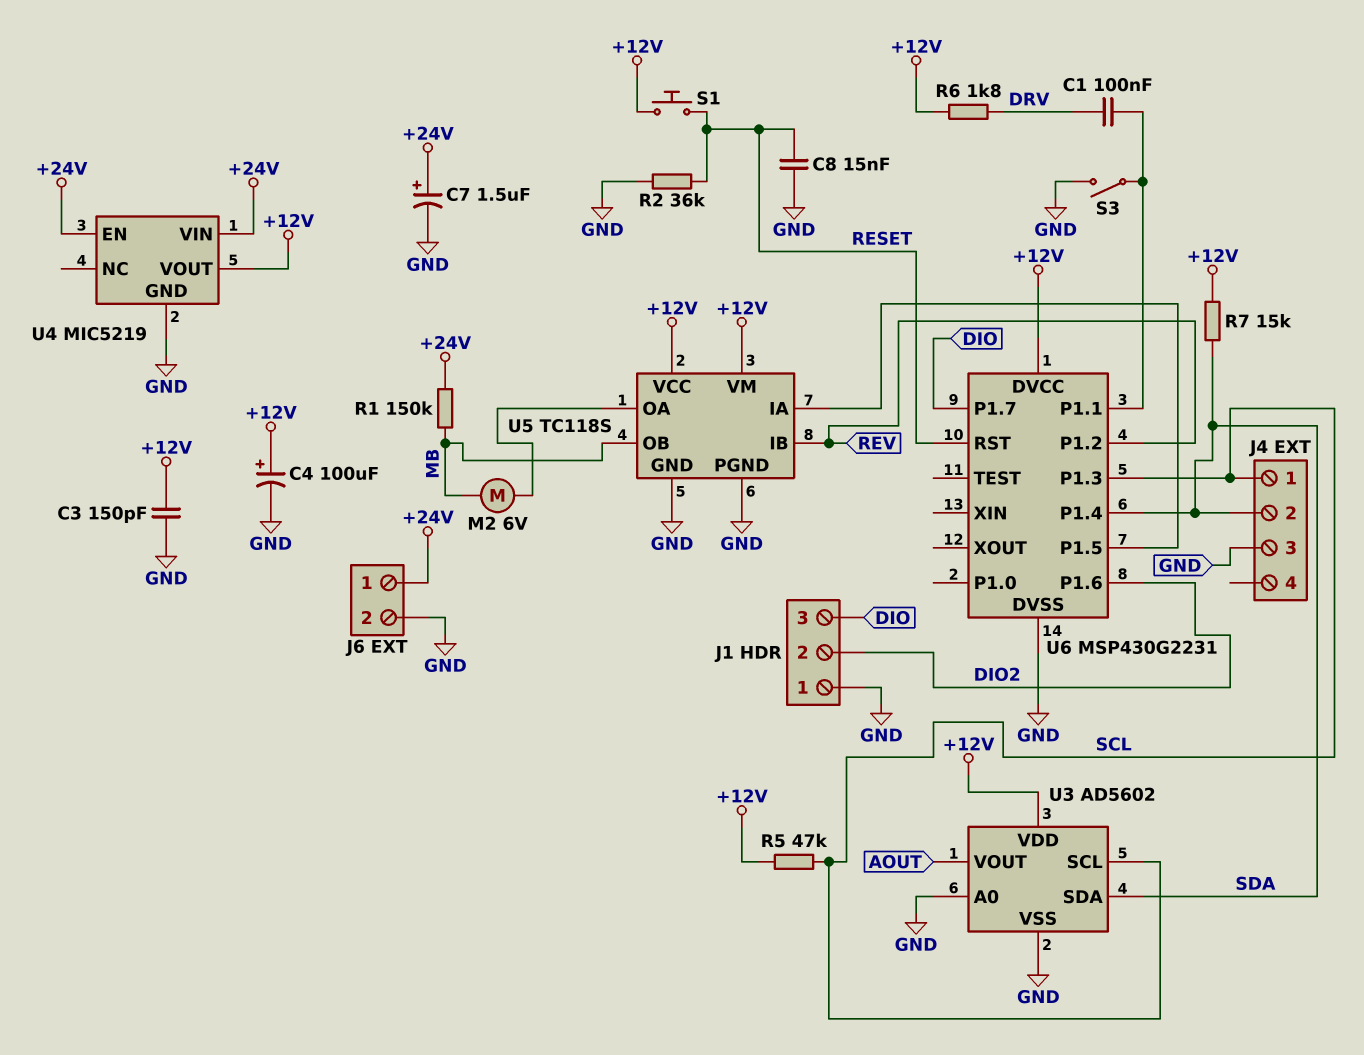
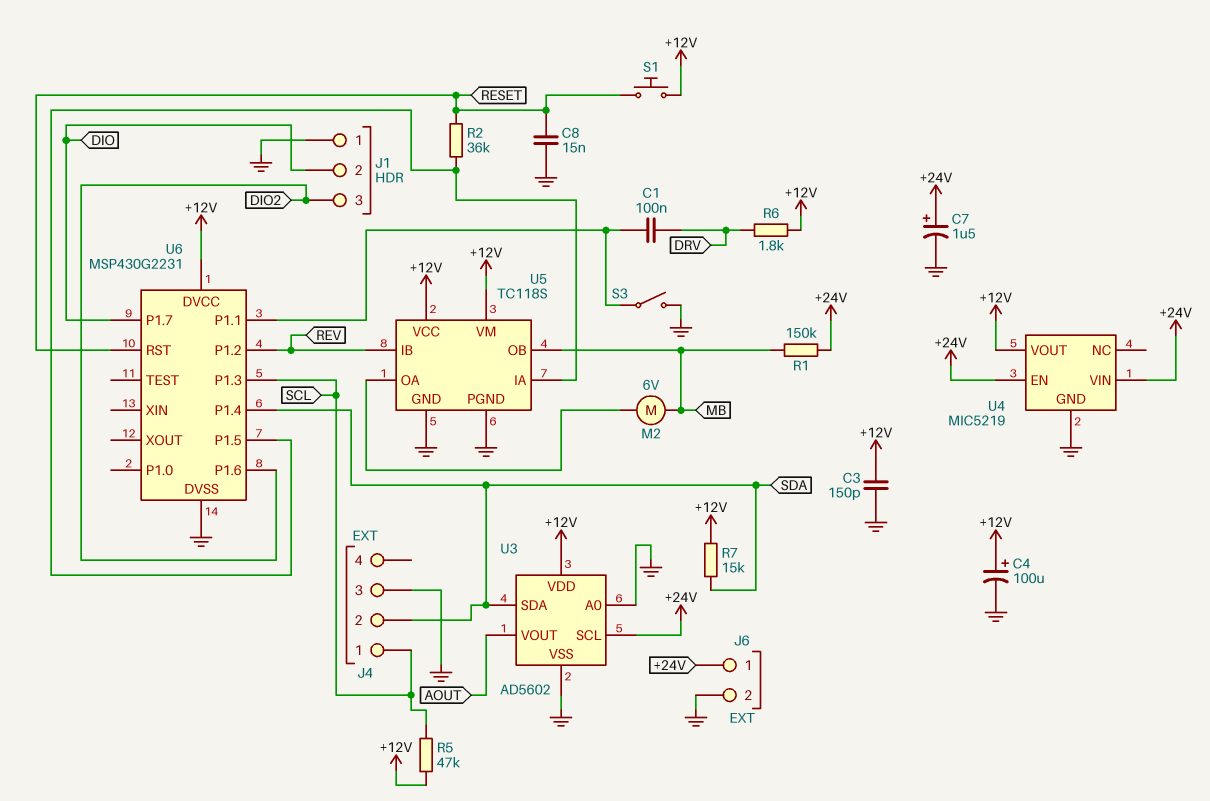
J1 pin 2: DIO2 -> DIO
J1 pin 3: DIO -> DIO2
R2: 36k (GND, RESET) -> 36k (RESET, U5/IA)
U3 pin SCL: SCL -> +24V

